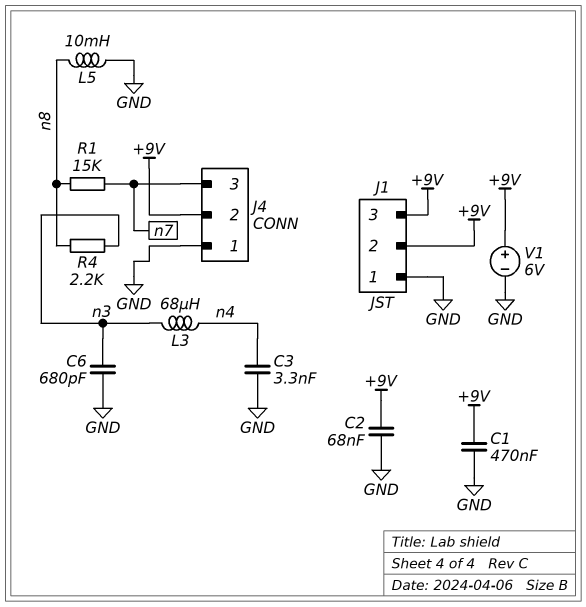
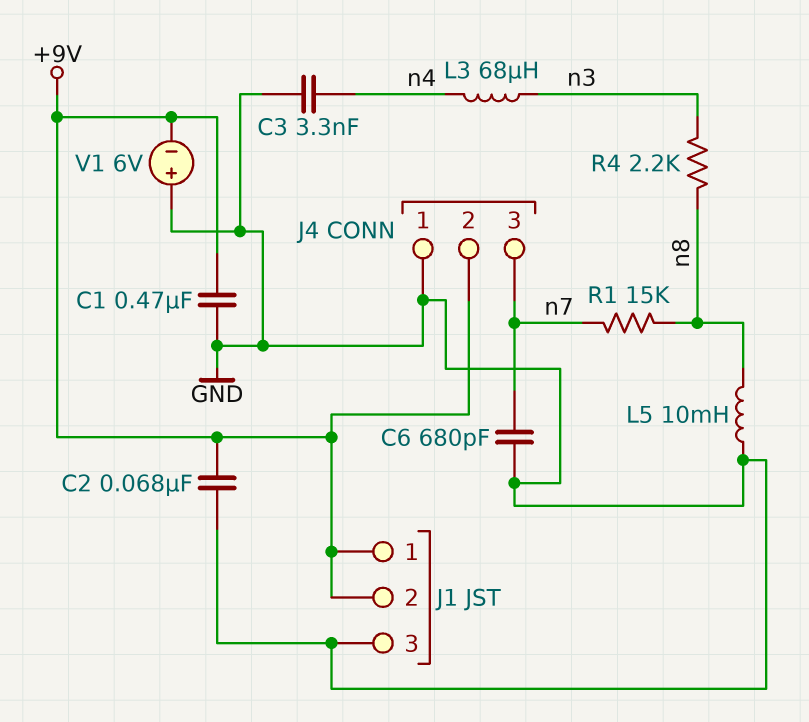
C6: 680pF (GND, n3) -> 680pF (GND, n7)
J1 pin 1: GND -> +9V
J1 pin 3: +9V -> GND
V1: 6V (plus +9V, minus GND) -> 6V (plus GND, minus +9V)

